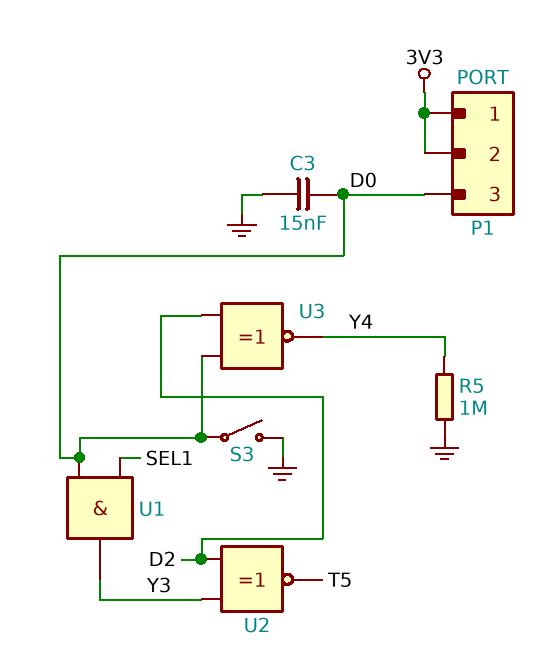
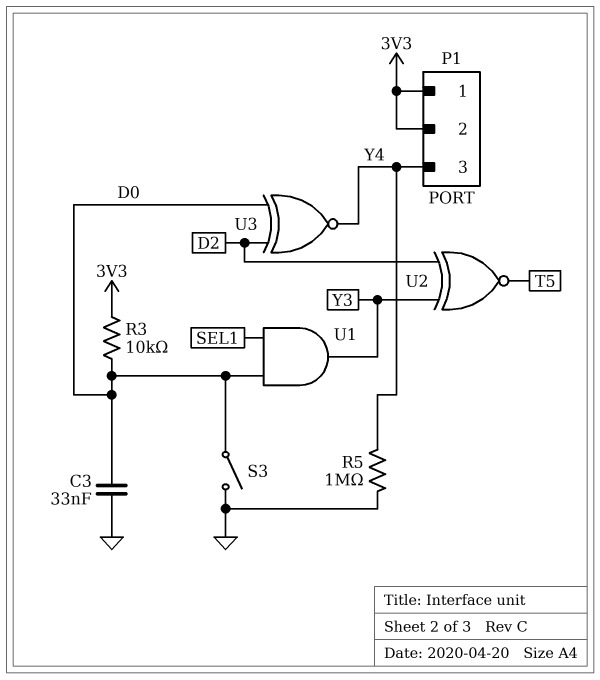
C3: 15nF (D0, GND) -> 33nF (D0, GND)
P1 pin 3: D0 -> Y4
R3: none -> 10k (3V3, D0)

